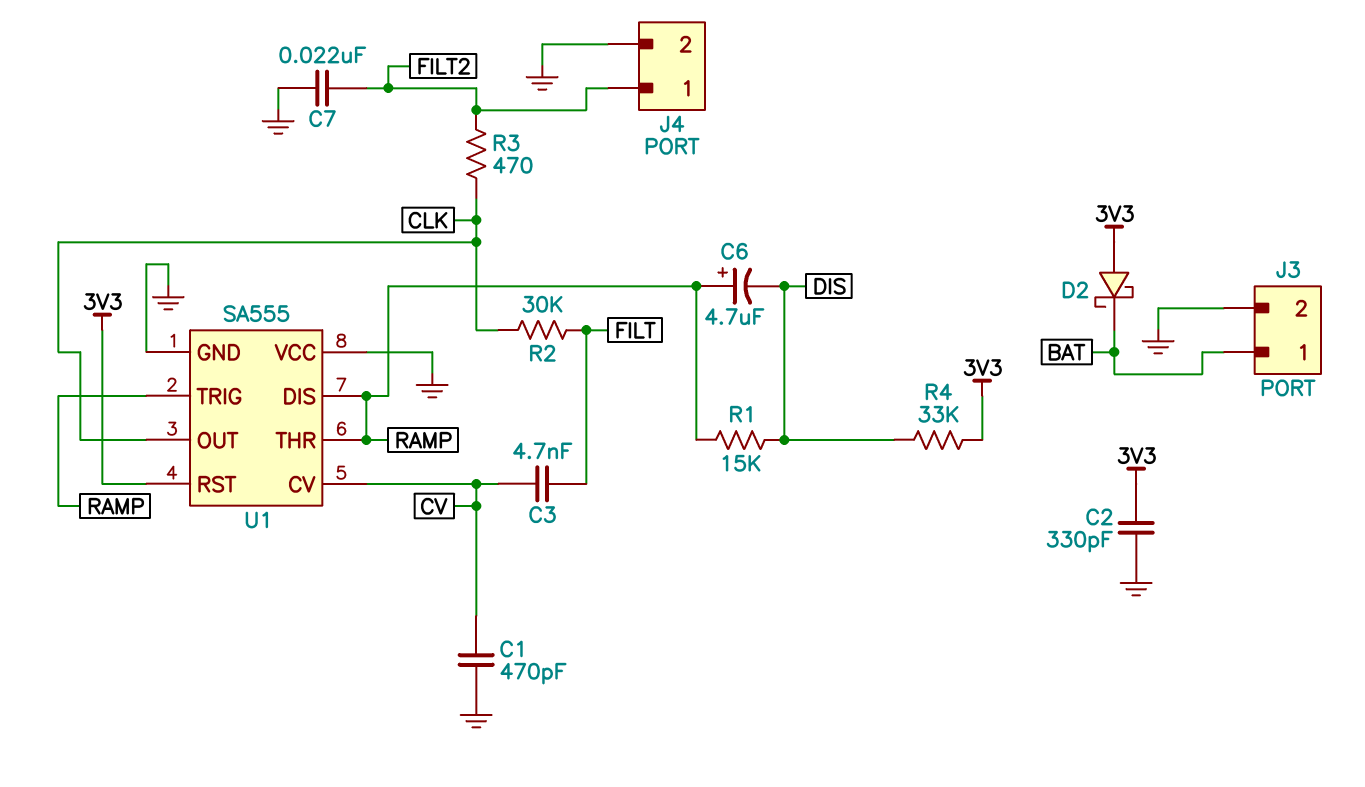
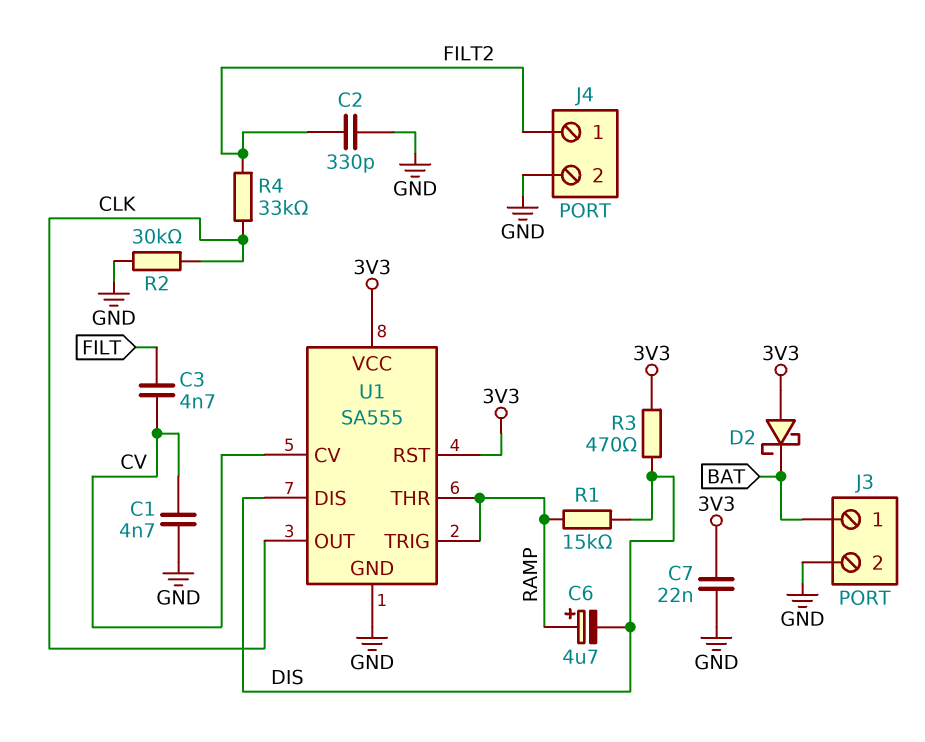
C1: 470pF (CV, GND) -> 4.7nF (CV, GND)
C2: 330pF (3V3, GND) -> 330pF (FILT2, GND)
C7: 22nF (FILT2, GND) -> 22nF (3V3, GND)
R2: 30k (CLK, FILT) -> 30k (CLK, GND)
R3: 470 (CLK, FILT2) -> 470 (3V3, DIS)
R4: 33k (3V3, DIS) -> 33k (CLK, FILT2)
U1 pin DIS: RAMP -> DIS
U1 pin VCC: GND -> 3V3

